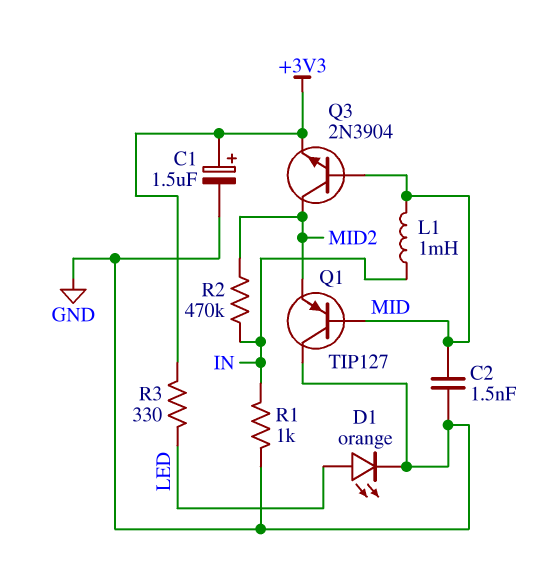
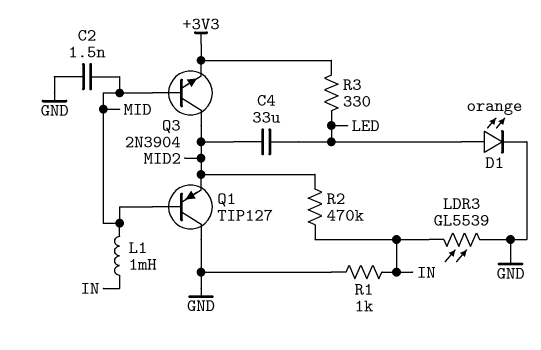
C1: 1.5uF (plus +3V3, minus GND) -> none
C4: none -> 33uF (LED, MID2)
LDR3: none -> GL5539 (GND, IN)

